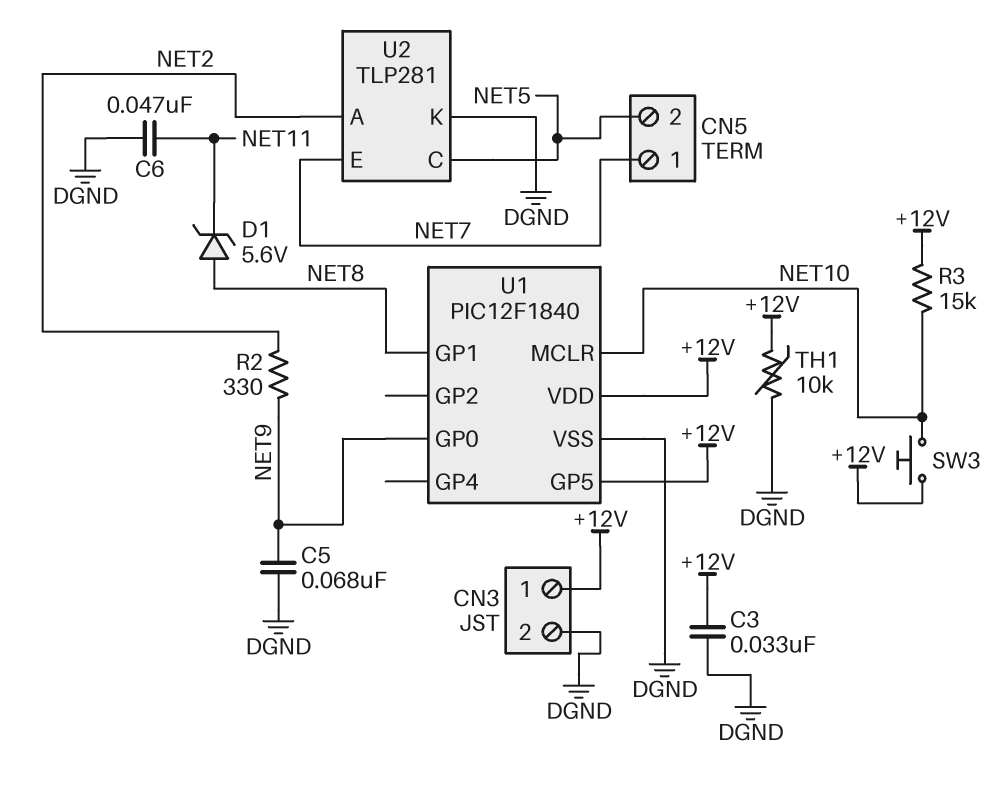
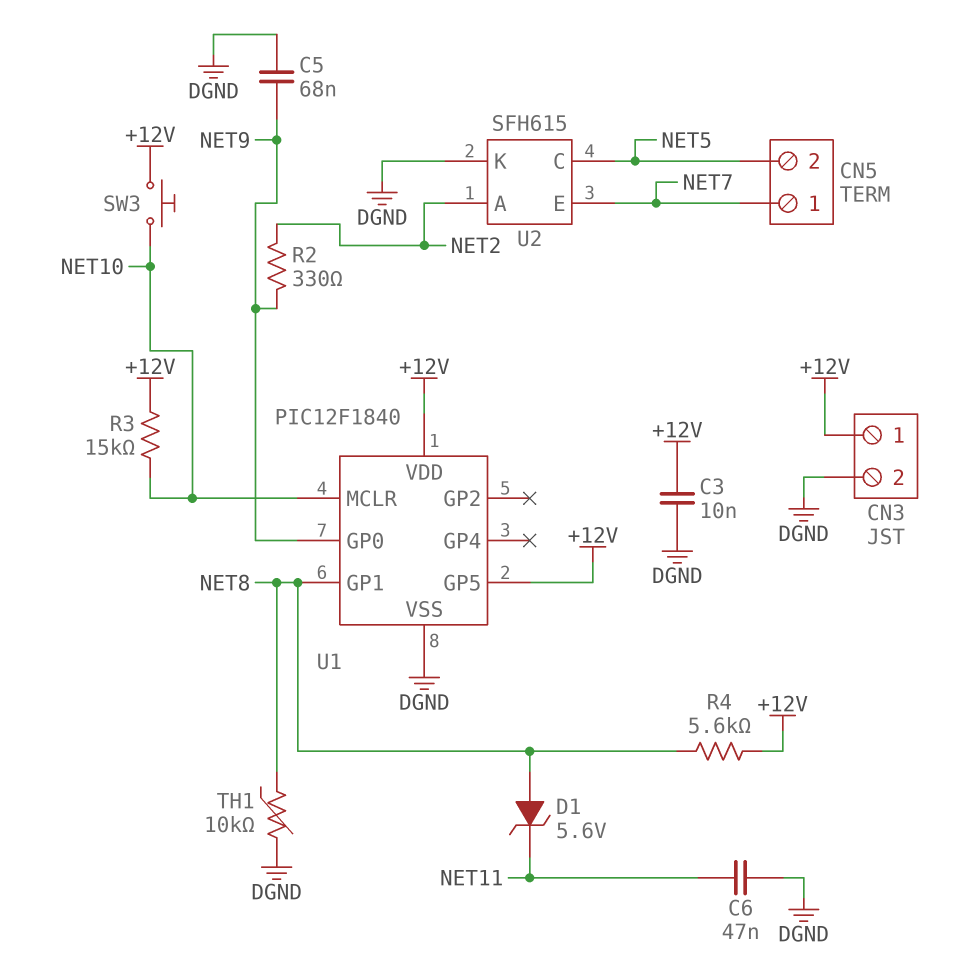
C3: 33nF (+12V, DGND) -> 10nF (+12V, DGND)
R4: none -> 5.6k (+12V, NET8)
TH1: 10k (+12V, DGND) -> 10k (DGND, NET8)
U2: TLP281 -> SFH615

